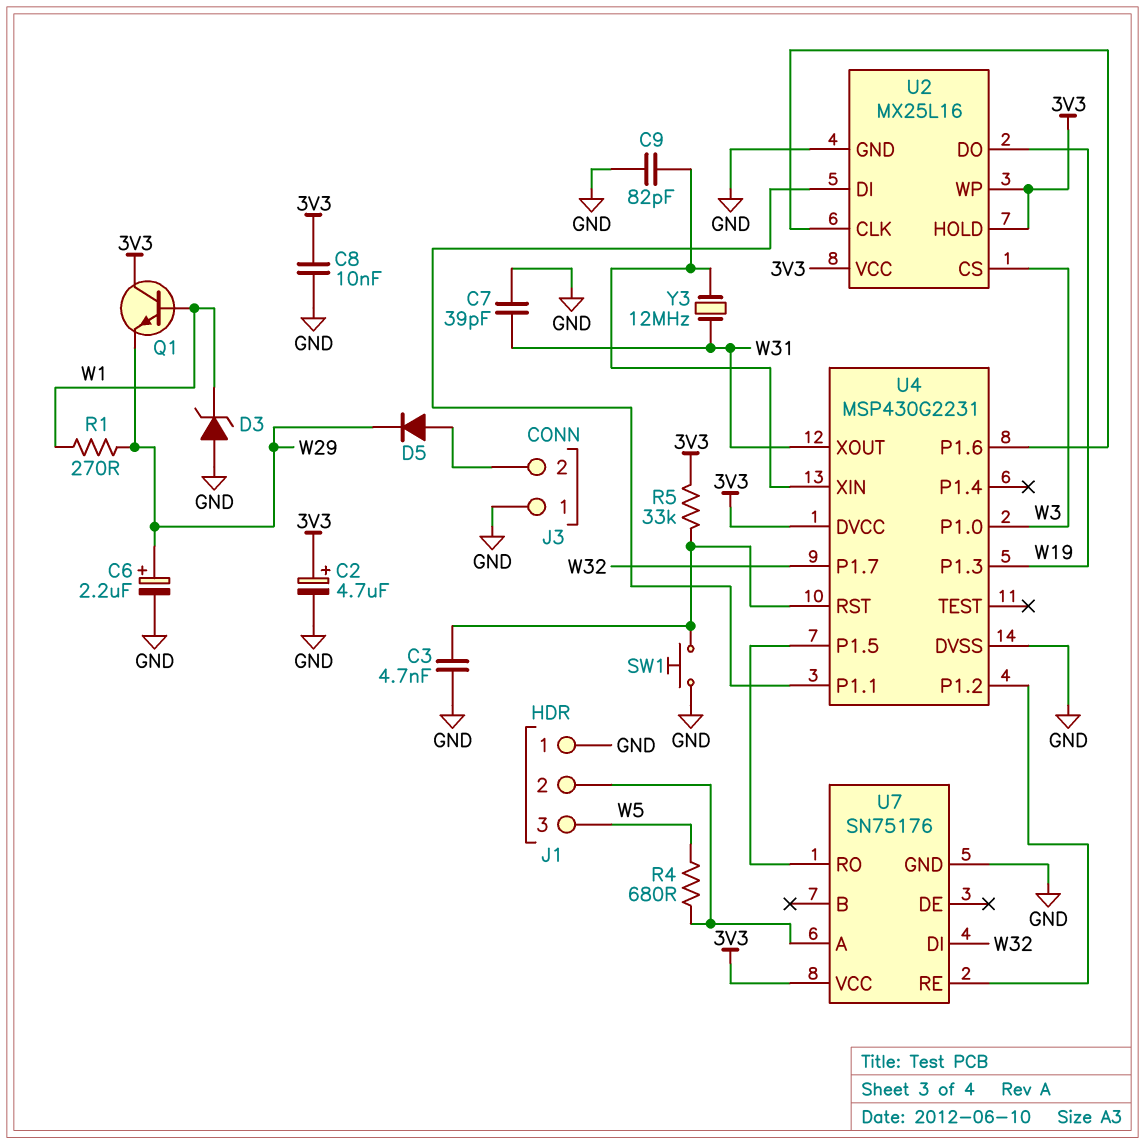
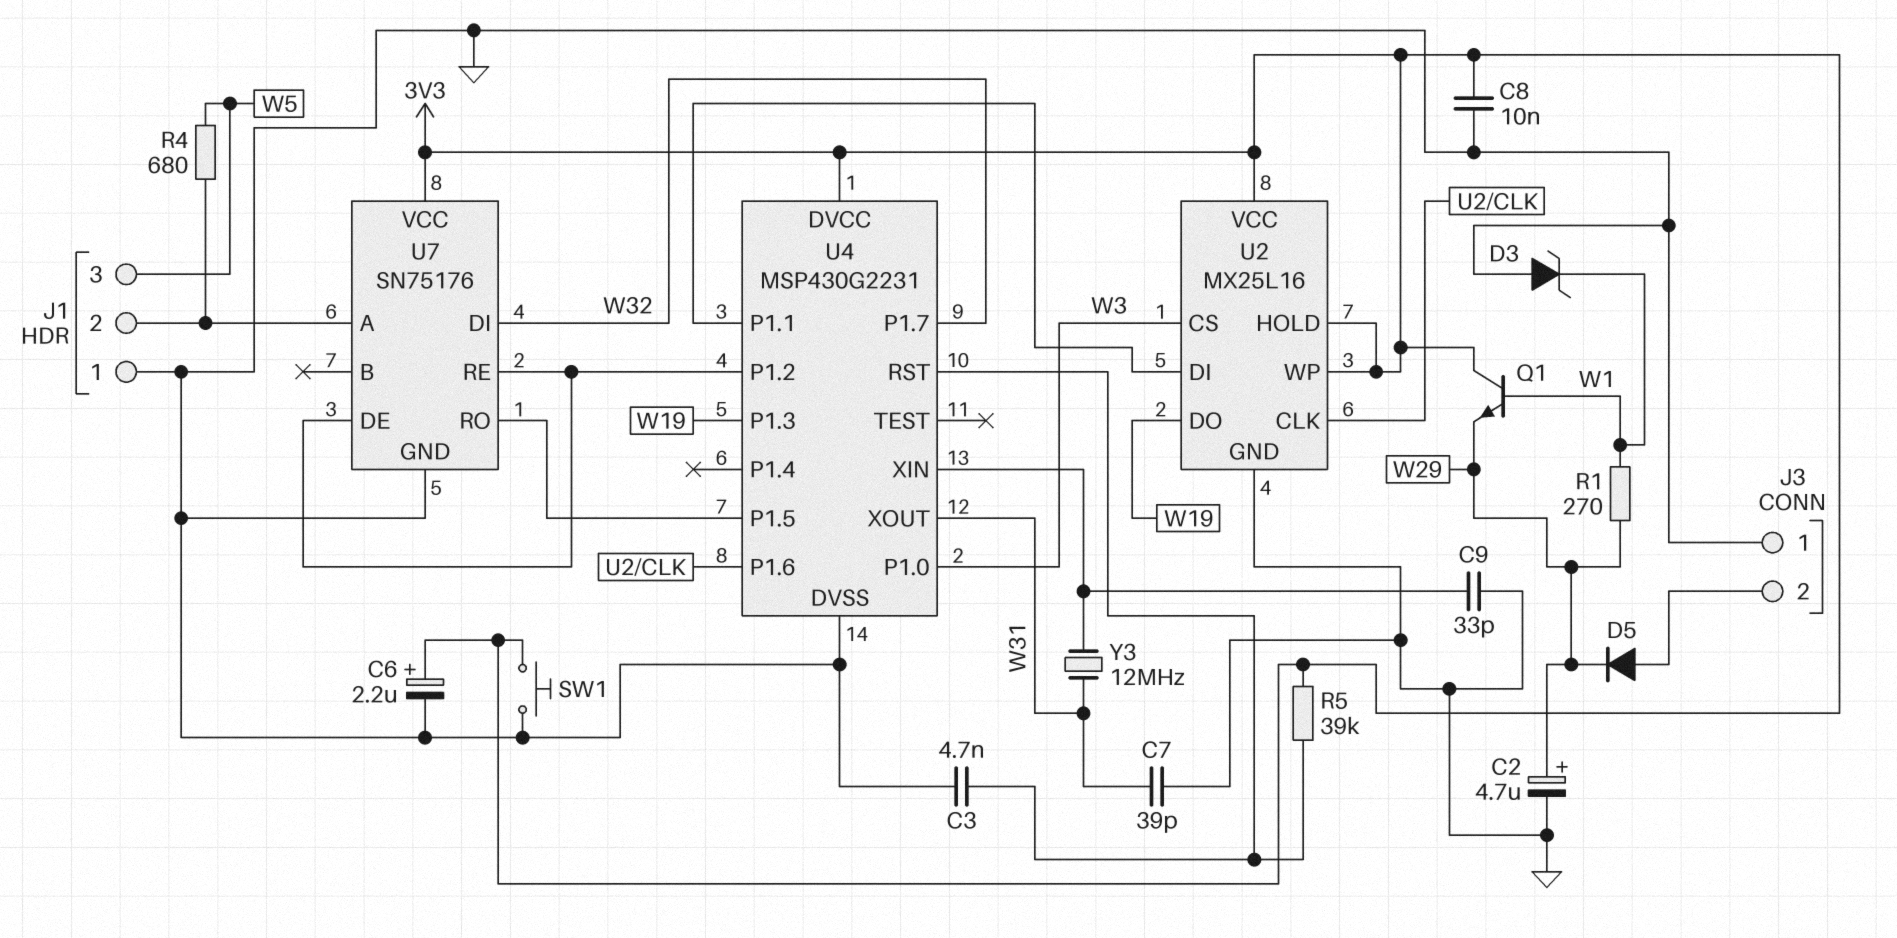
C2: 4.7uF (plus 3V3, minus GND) -> 4.7uF (plus W29, minus GND)
C6: 2.2uF (plus W29, minus GND) -> 2.2uF (plus 3V3, minus GND)
C9: 82pF (GND, U4/XIN) -> 33pF (GND, U4/XIN)
R5: 33k (3V3, U4/RST) -> 39k (3V3, U4/RST)
SW1: button (GND, U4/RST) -> button (3V3, GND)
U7 pin DE: none -> U4/P1.2

